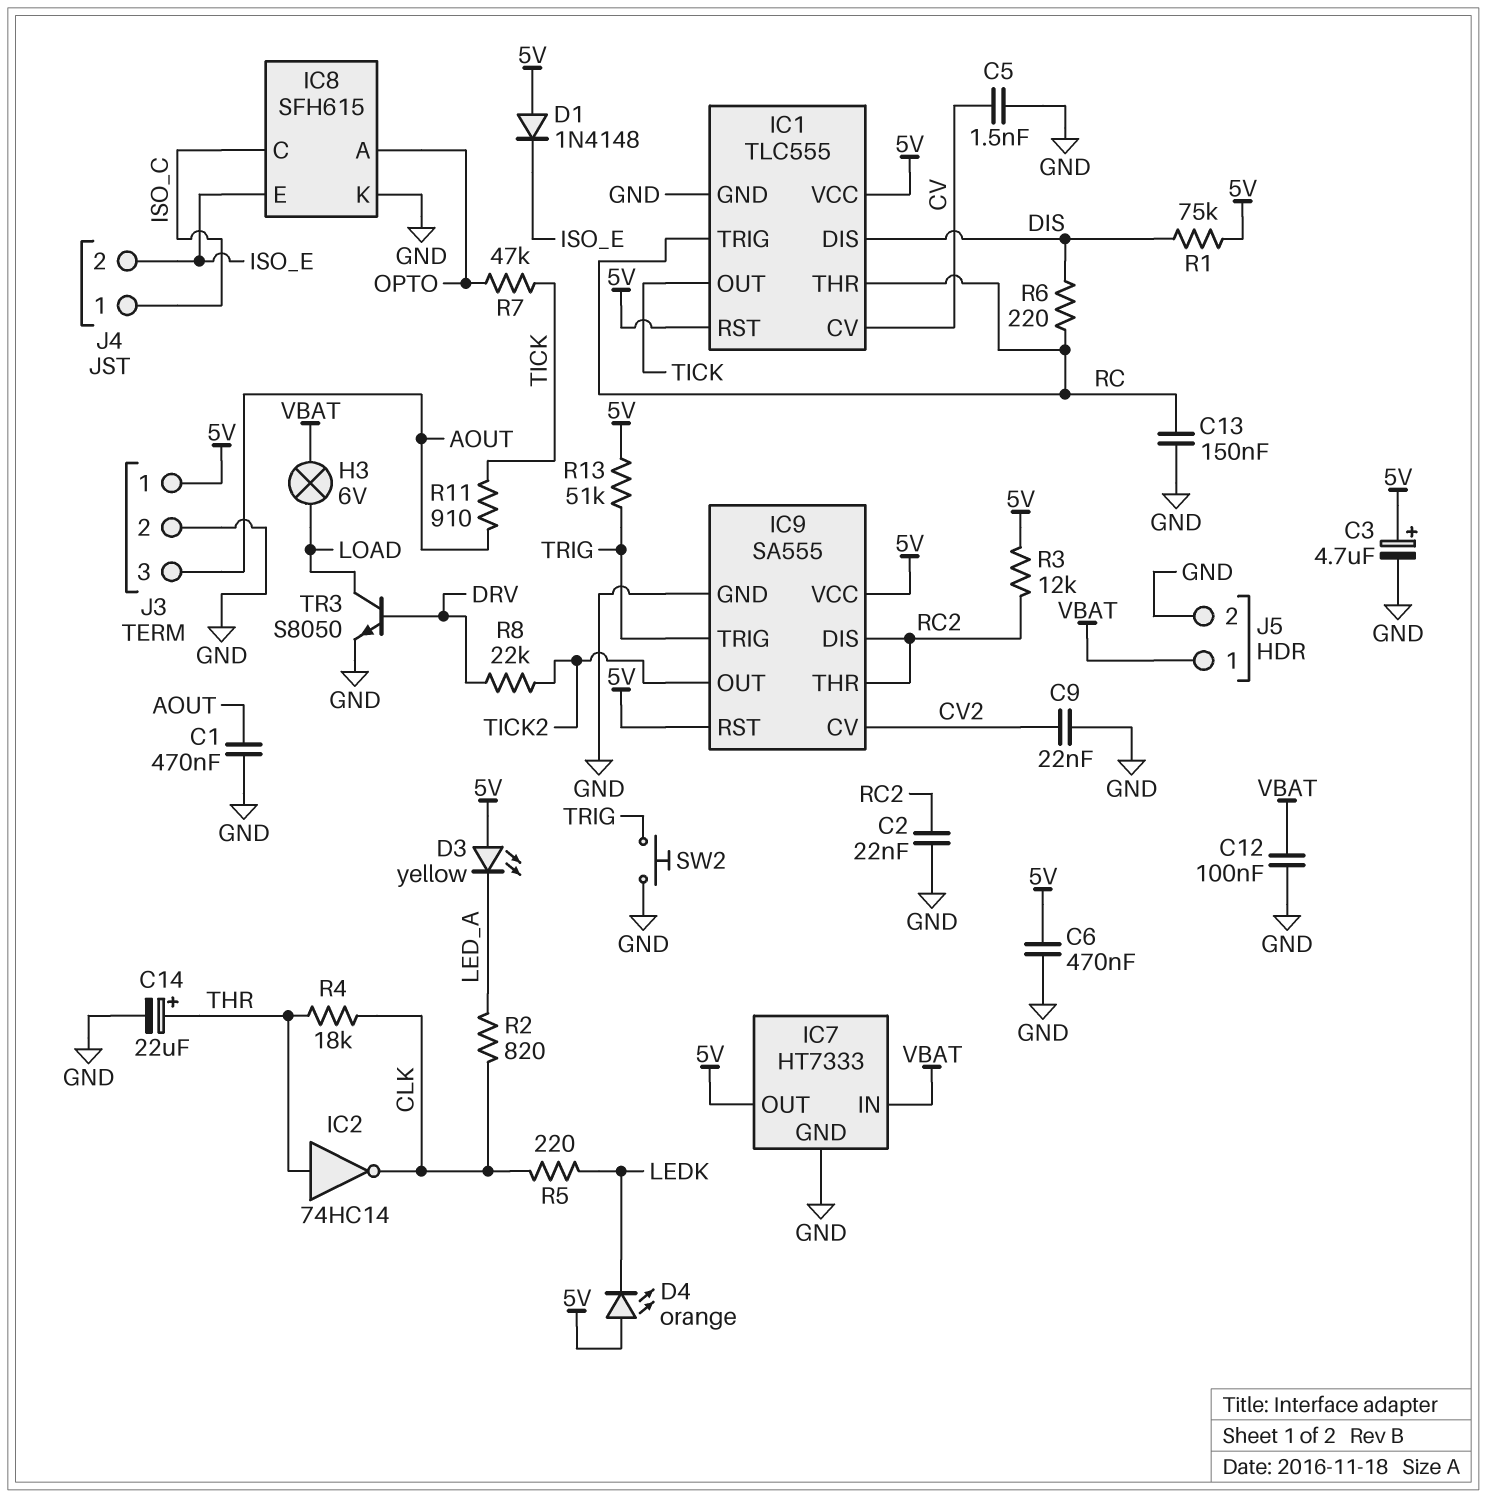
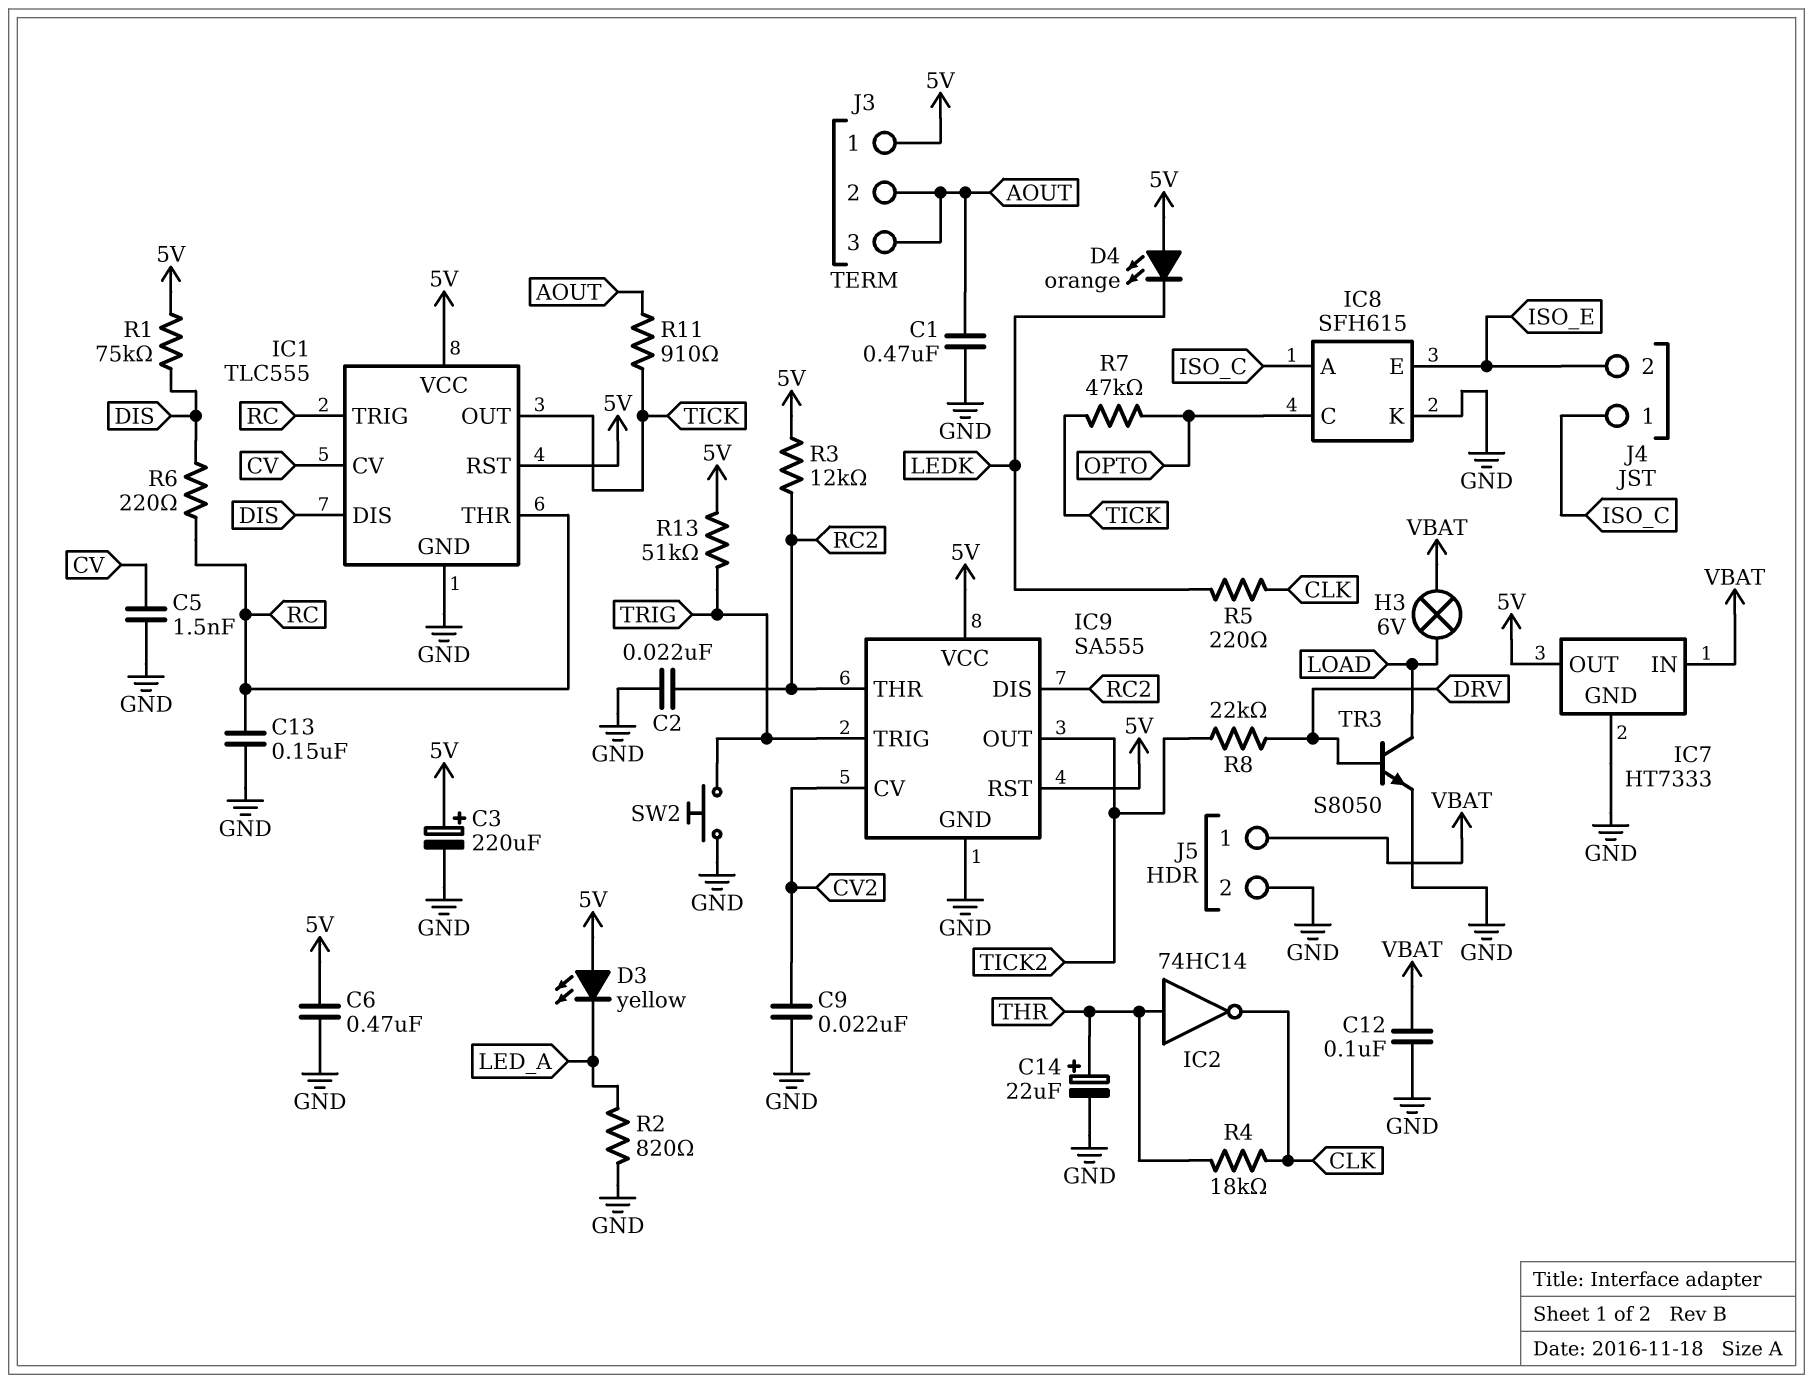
C3: 4.7uF (plus 5V, minus GND) -> 220uF (plus 5V, minus GND)
D1: diode 1N4148 (A 5V, K ISO_E) -> none
IC8 pin A: OPTO -> ISO_C
IC8 pin C: ISO_C -> OPTO
J3 pin 2: GND -> AOUT
R2: 820 (CLK, LED_A) -> 820 (GND, LED_A)

